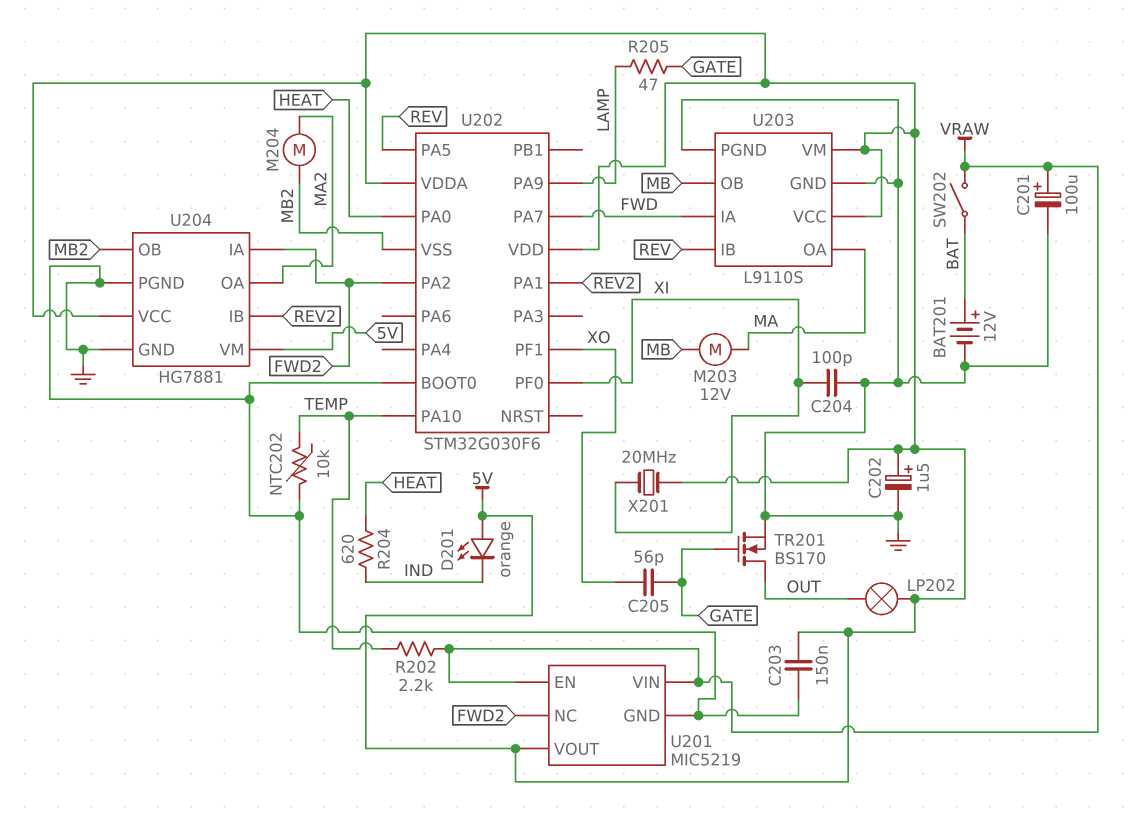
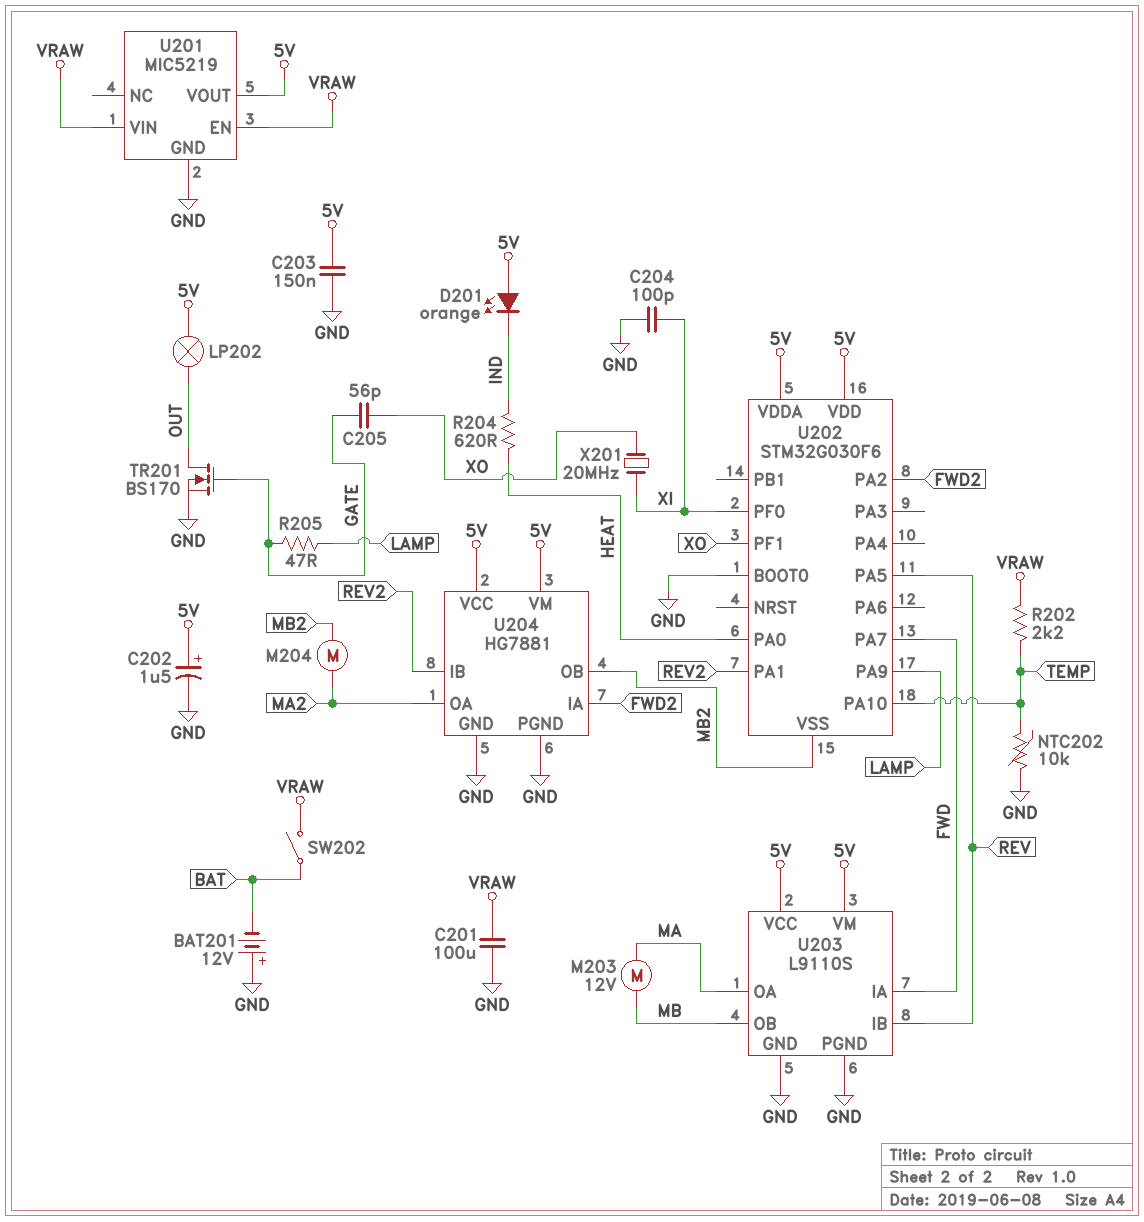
BAT201: 12V (plus BAT, minus GND) -> 12V (plus GND, minus BAT)
C201: 100uF (plus VRAW, minus GND) -> 100uF (GND, VRAW)
U201 pin NC: FWD2 -> none
X201: 20MHz (5V, XI) -> 20MHz (XI, XO)

